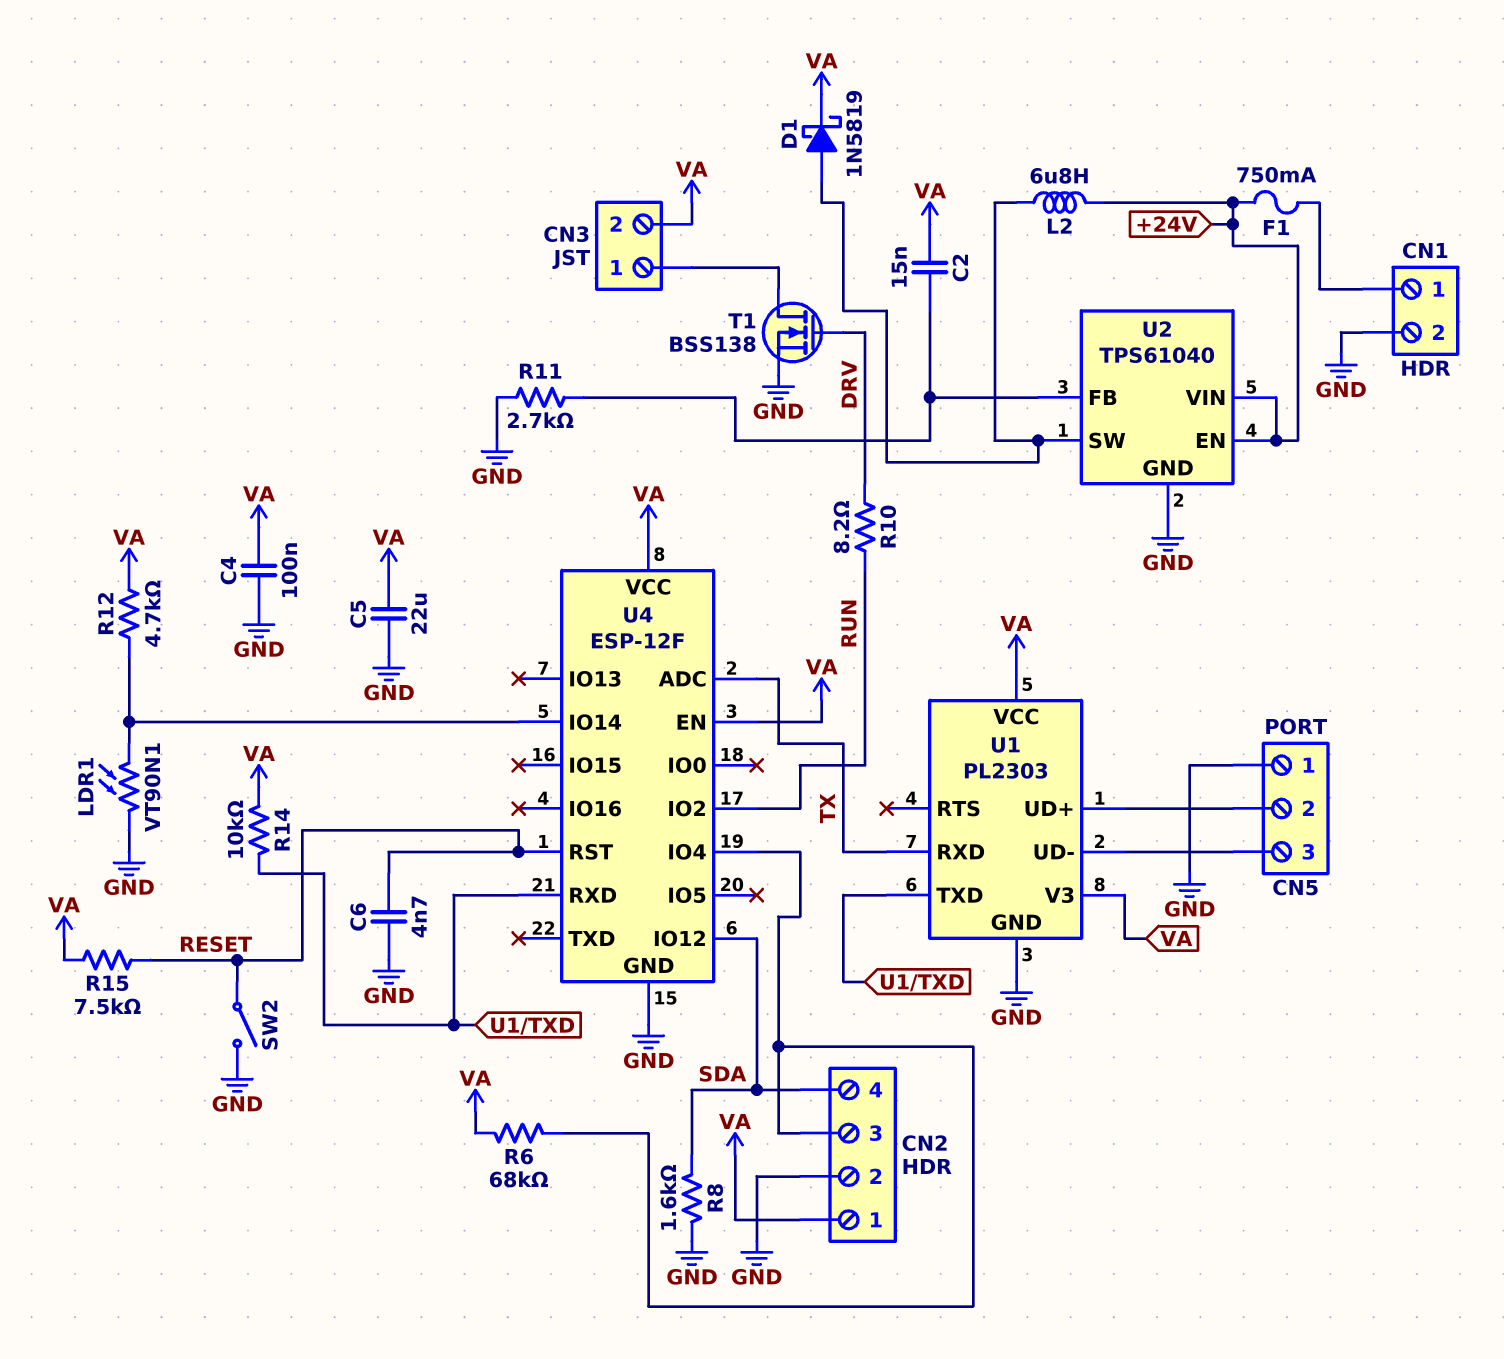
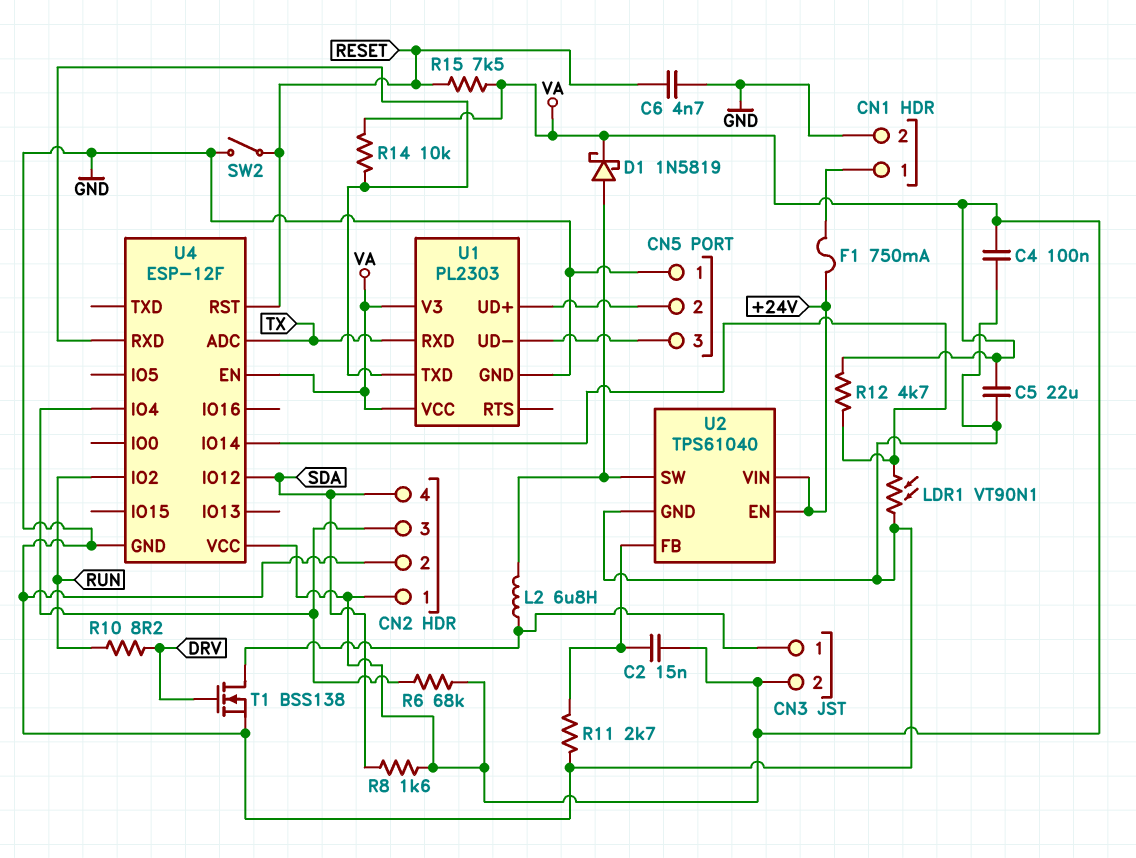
L2: 6.8uH (+24V, U2/SW) -> 6.8uH (CN3/1, U2/SW)
R8: 1.6k (GND, SDA) -> 1.6k (SDA, VA)

